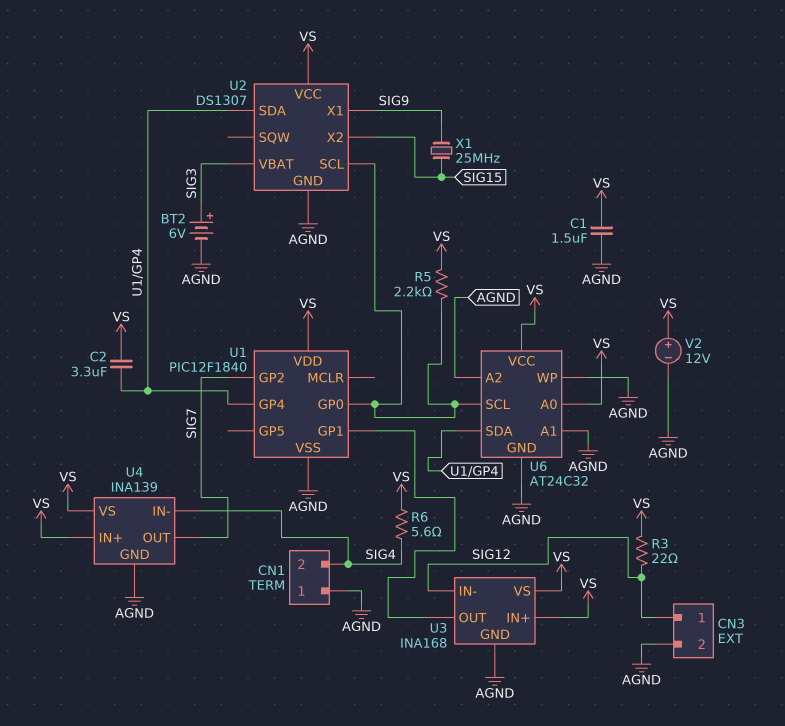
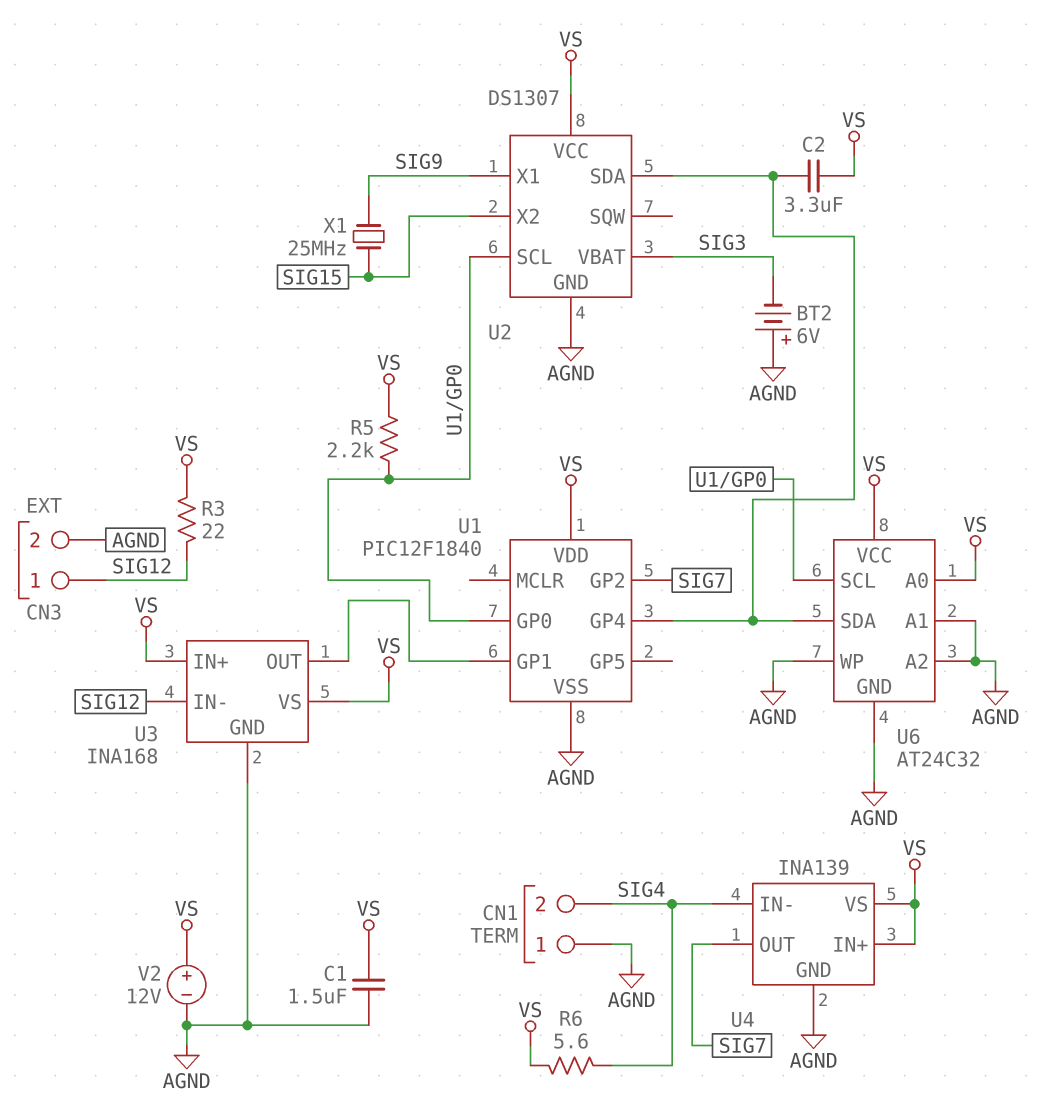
BT2: 6V (plus SIG3, minus AGND) -> 6V (plus AGND, minus SIG3)

